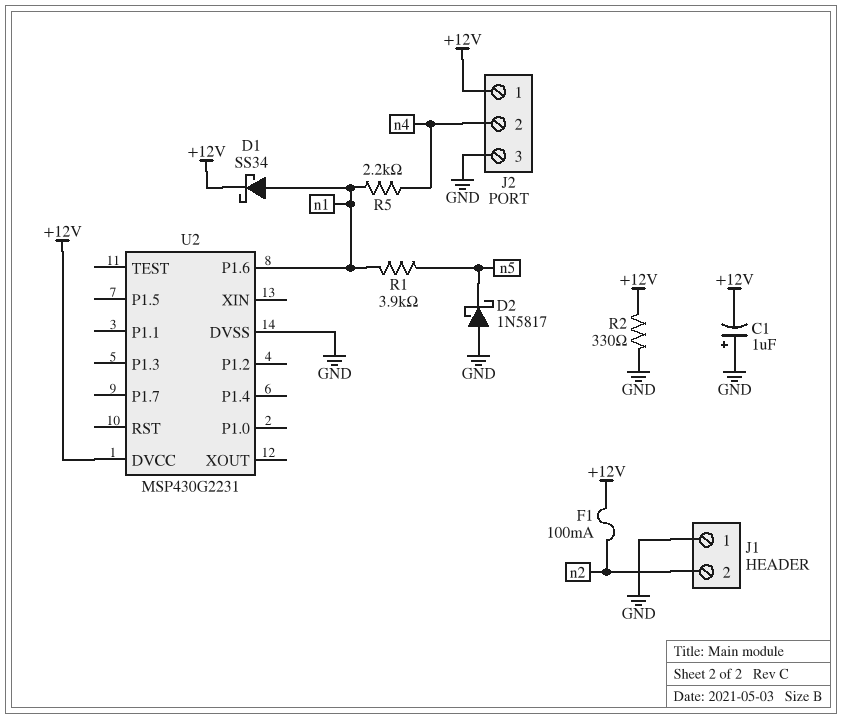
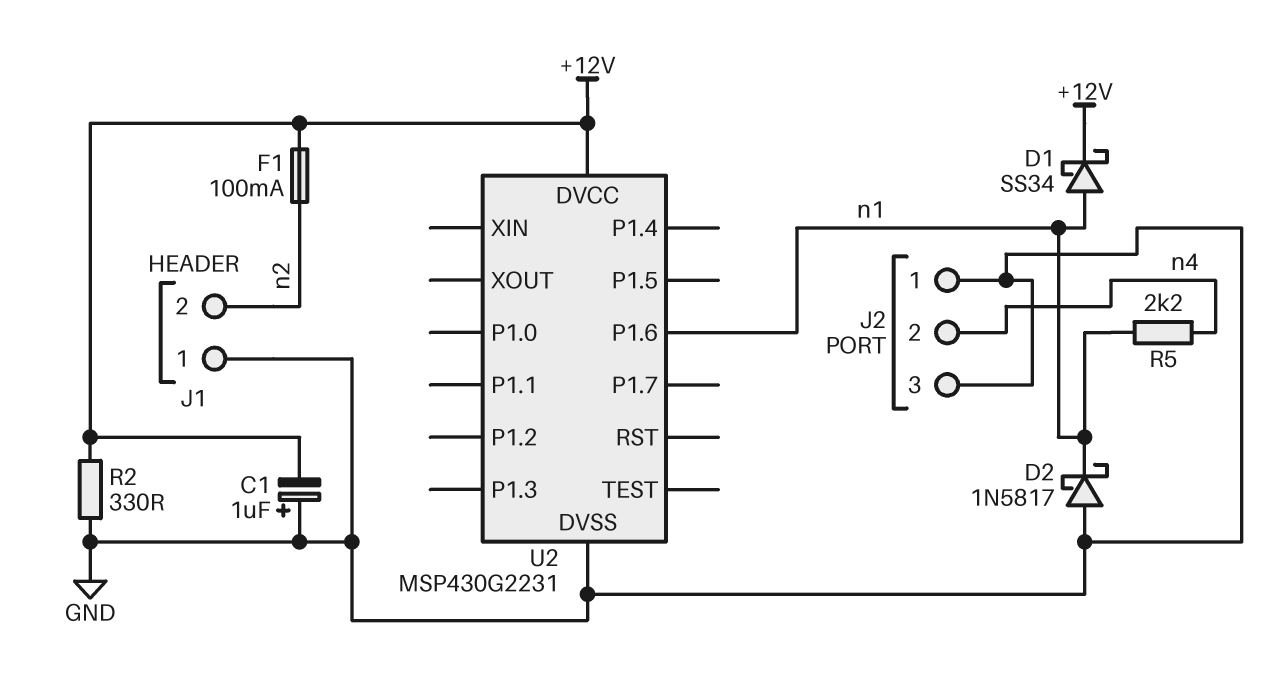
D2: schottky 1N5817 (A GND, K n5) -> schottky 1N5817 (A GND, K n1)
J2 pin 1: +12V -> GND
R1: 3.9k (n1, n5) -> none

